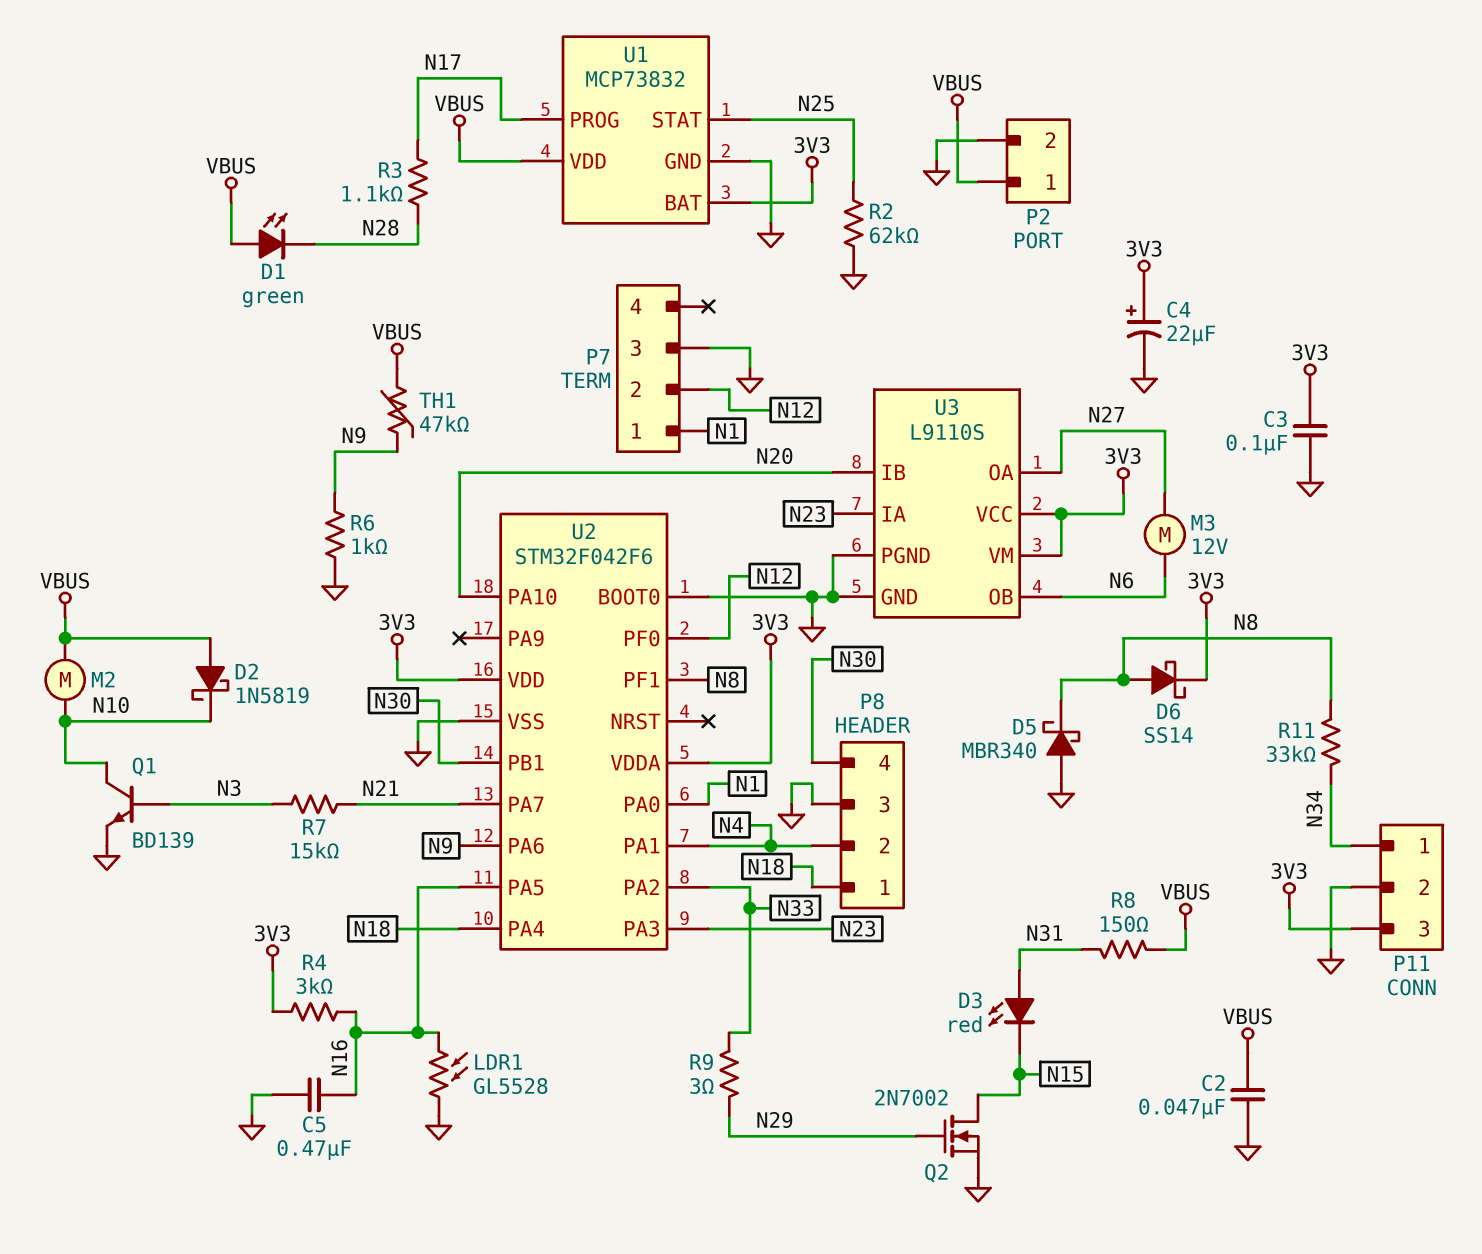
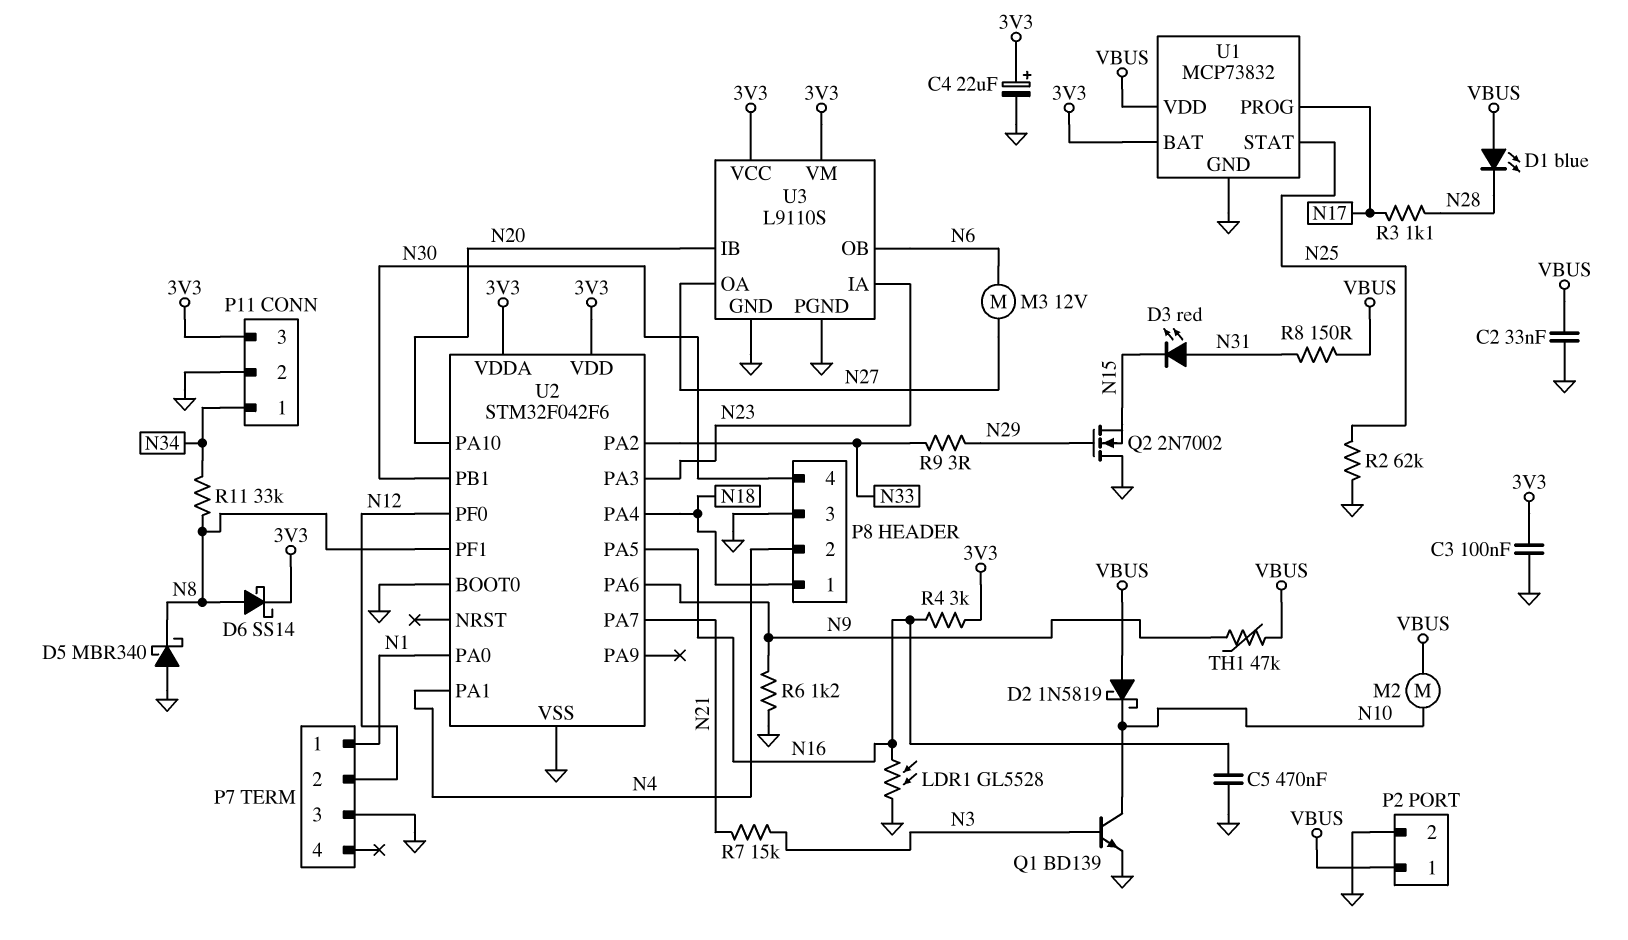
C2: 47nF (GND, VBUS) -> 33nF (GND, VBUS)
D1: LED green (A VBUS, K N28) -> LED blue (A VBUS, K N28)
Q2: NMOS 2N7002 (G N29, D N15, S GND) -> NMOS 2N7002 (G N29, D GND, S N15)
R6: 1k (GND, N9) -> 1.2k (GND, N9)

